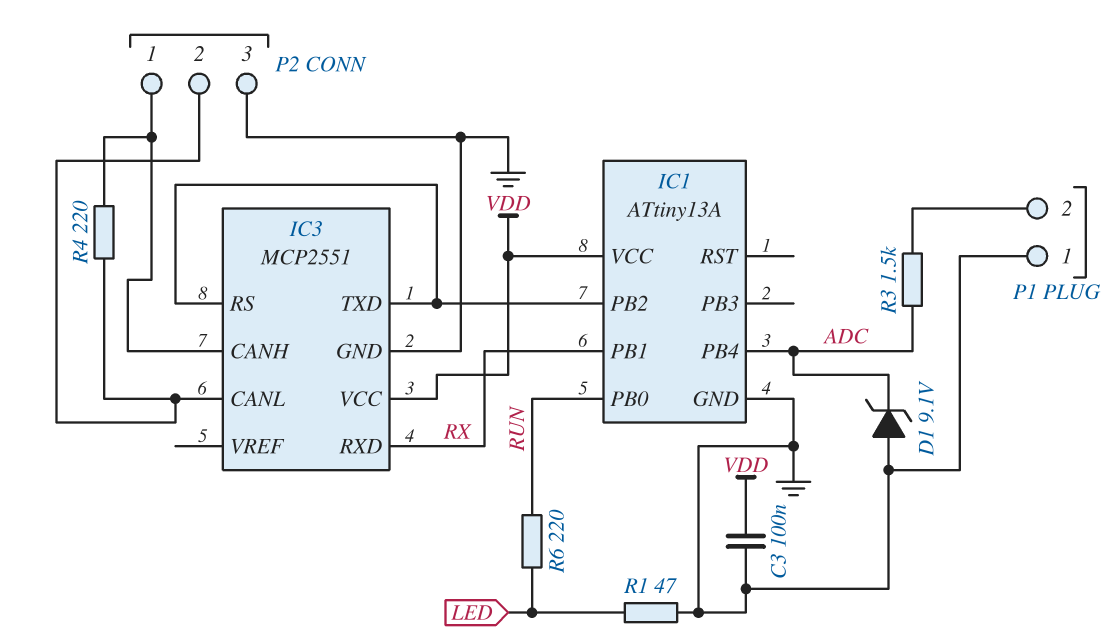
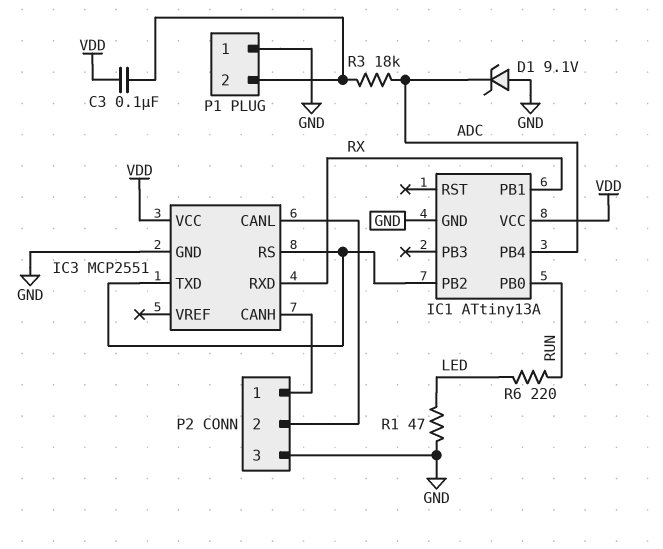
C3: 100nF (GND, VDD) -> 100nF (P1/2, VDD)
R3: 1.5k (ADC, P1/2) -> 18k (ADC, P1/2)
R4: 220 (IC3/CANH, IC3/CANL) -> none

